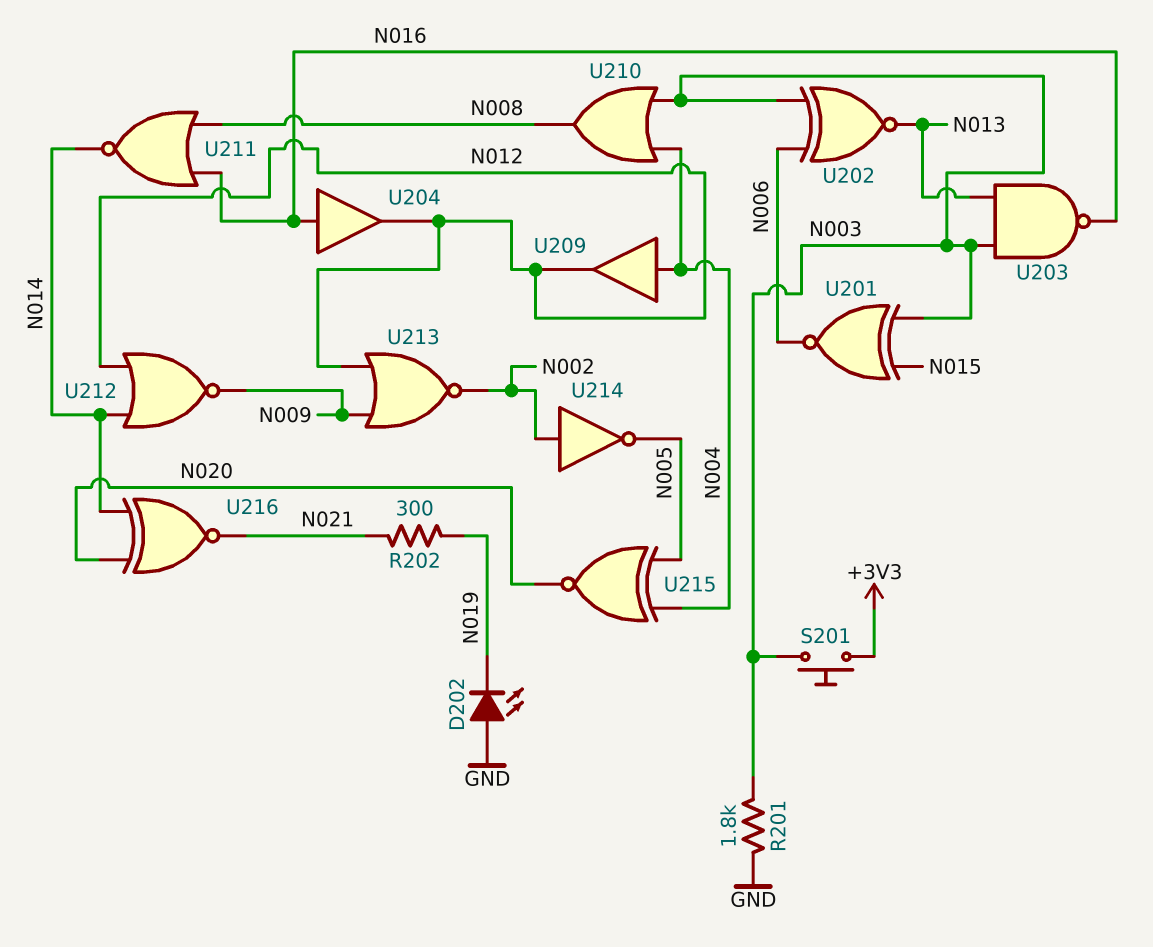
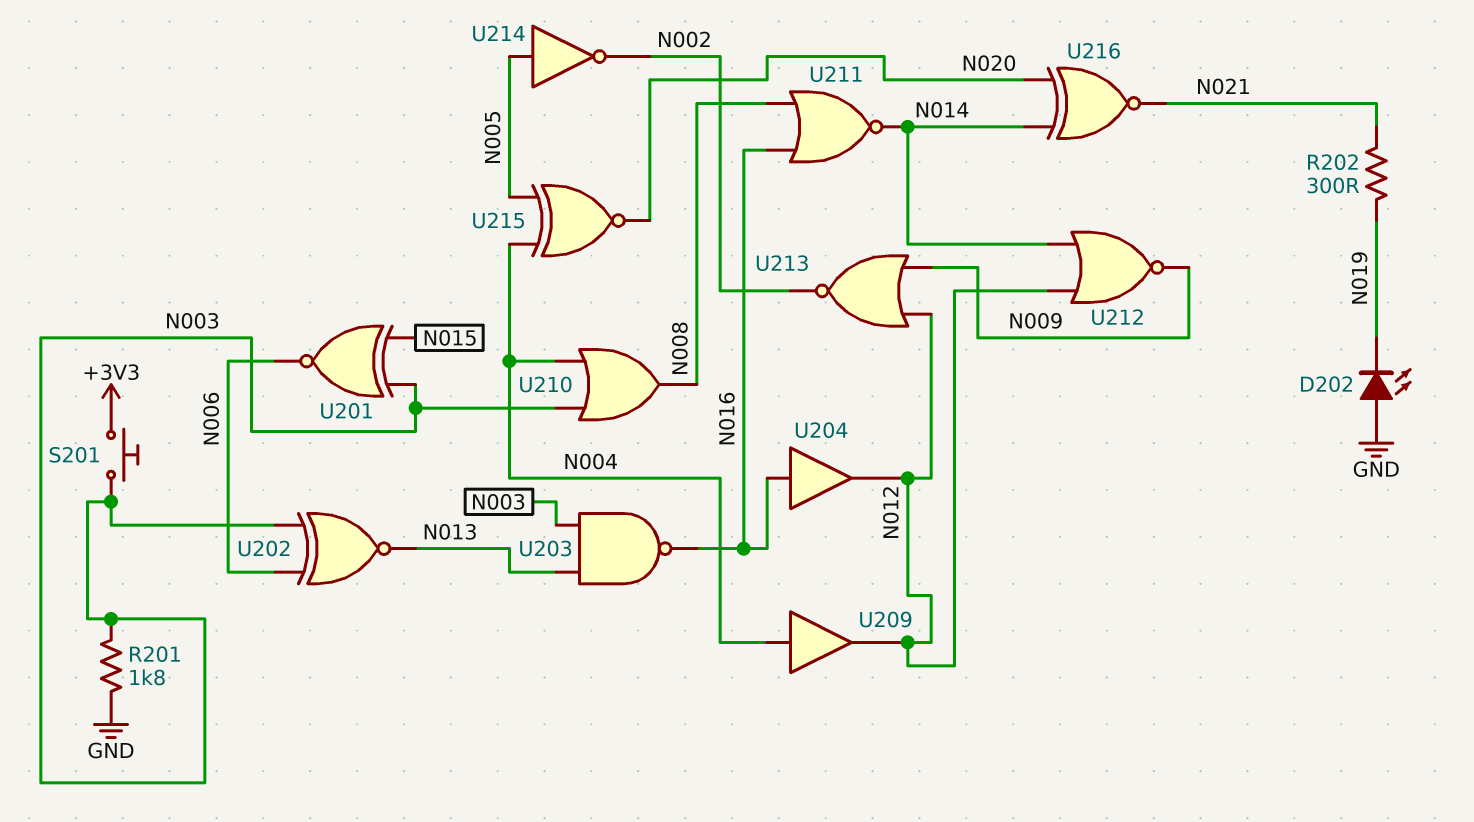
U214: NOT (in N002, out N005) -> NOT (in N005, out N002)

